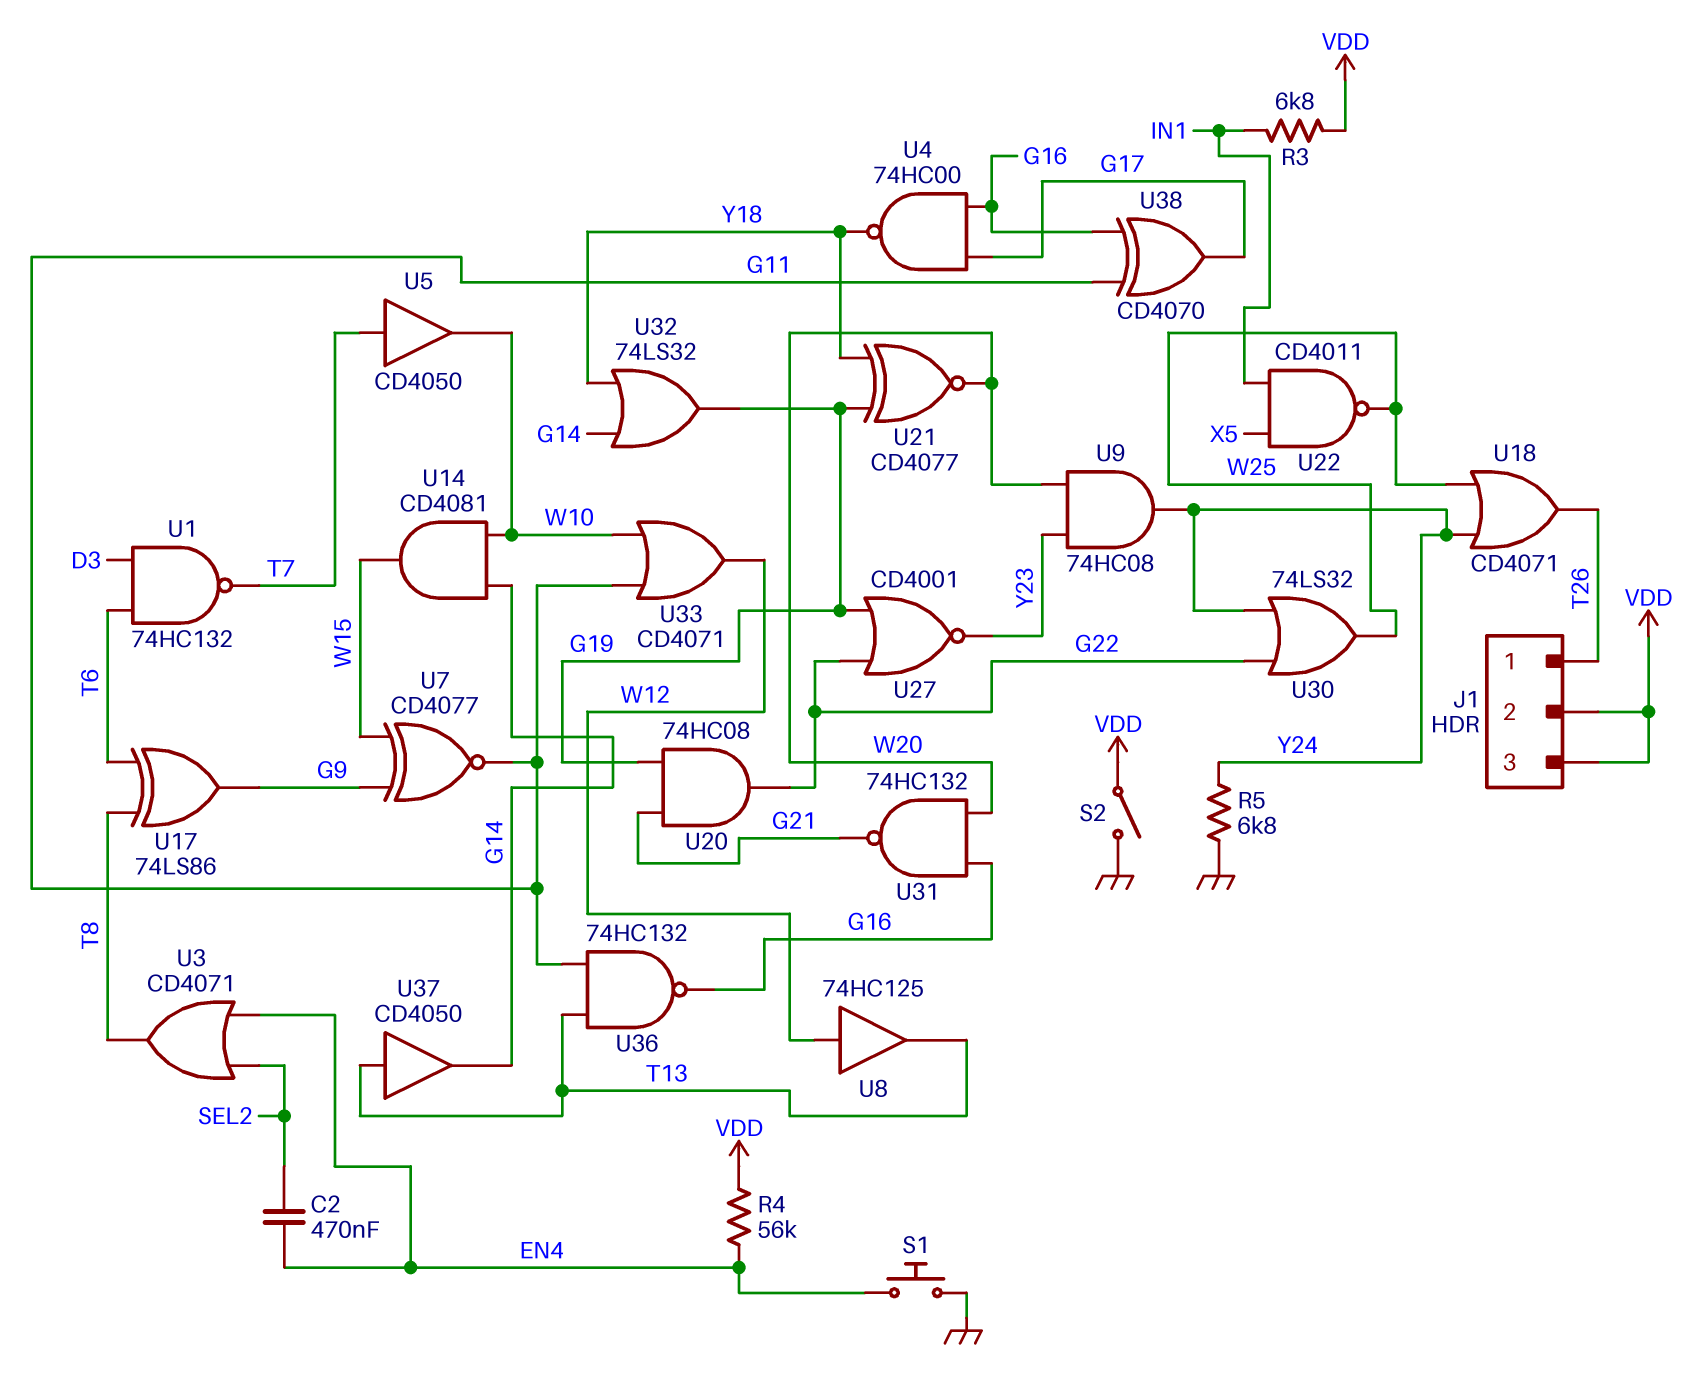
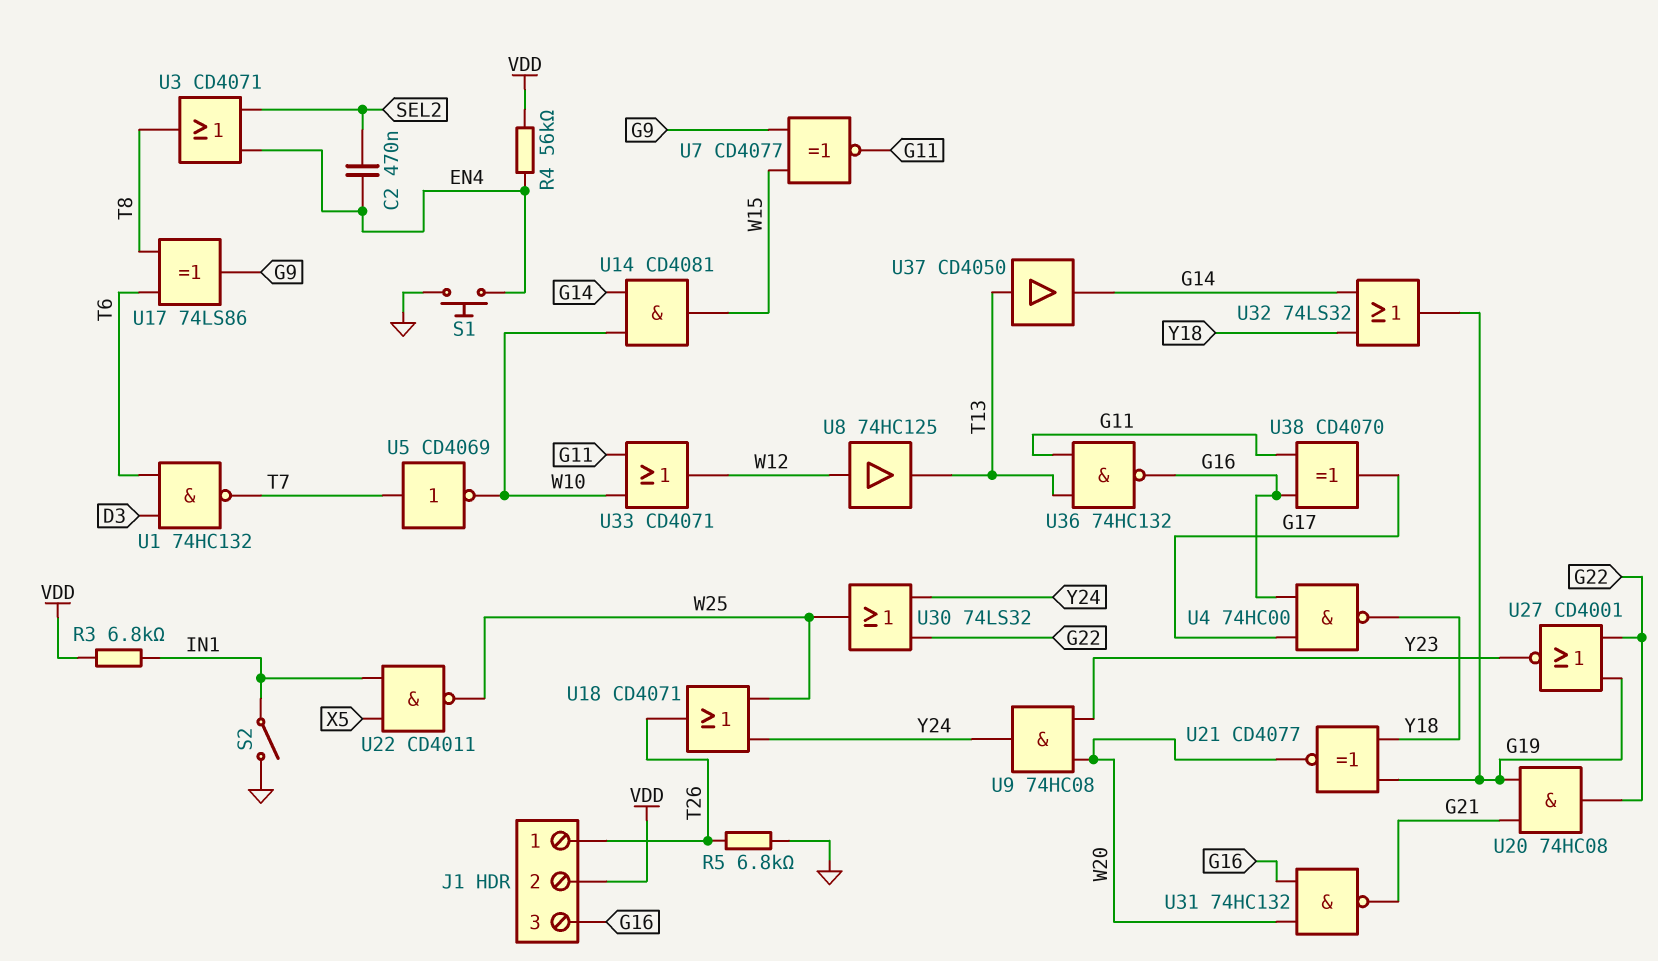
J1 pin 3: VDD -> G16
R5: 6.8k (GND, Y24) -> 6.8k (GND, T26)
S2: switch (GND, VDD) -> switch (GND, IN1)
U5: buffer CD4050 (in T7, out W10) -> NOT CD4069 (in T7, out W10)

